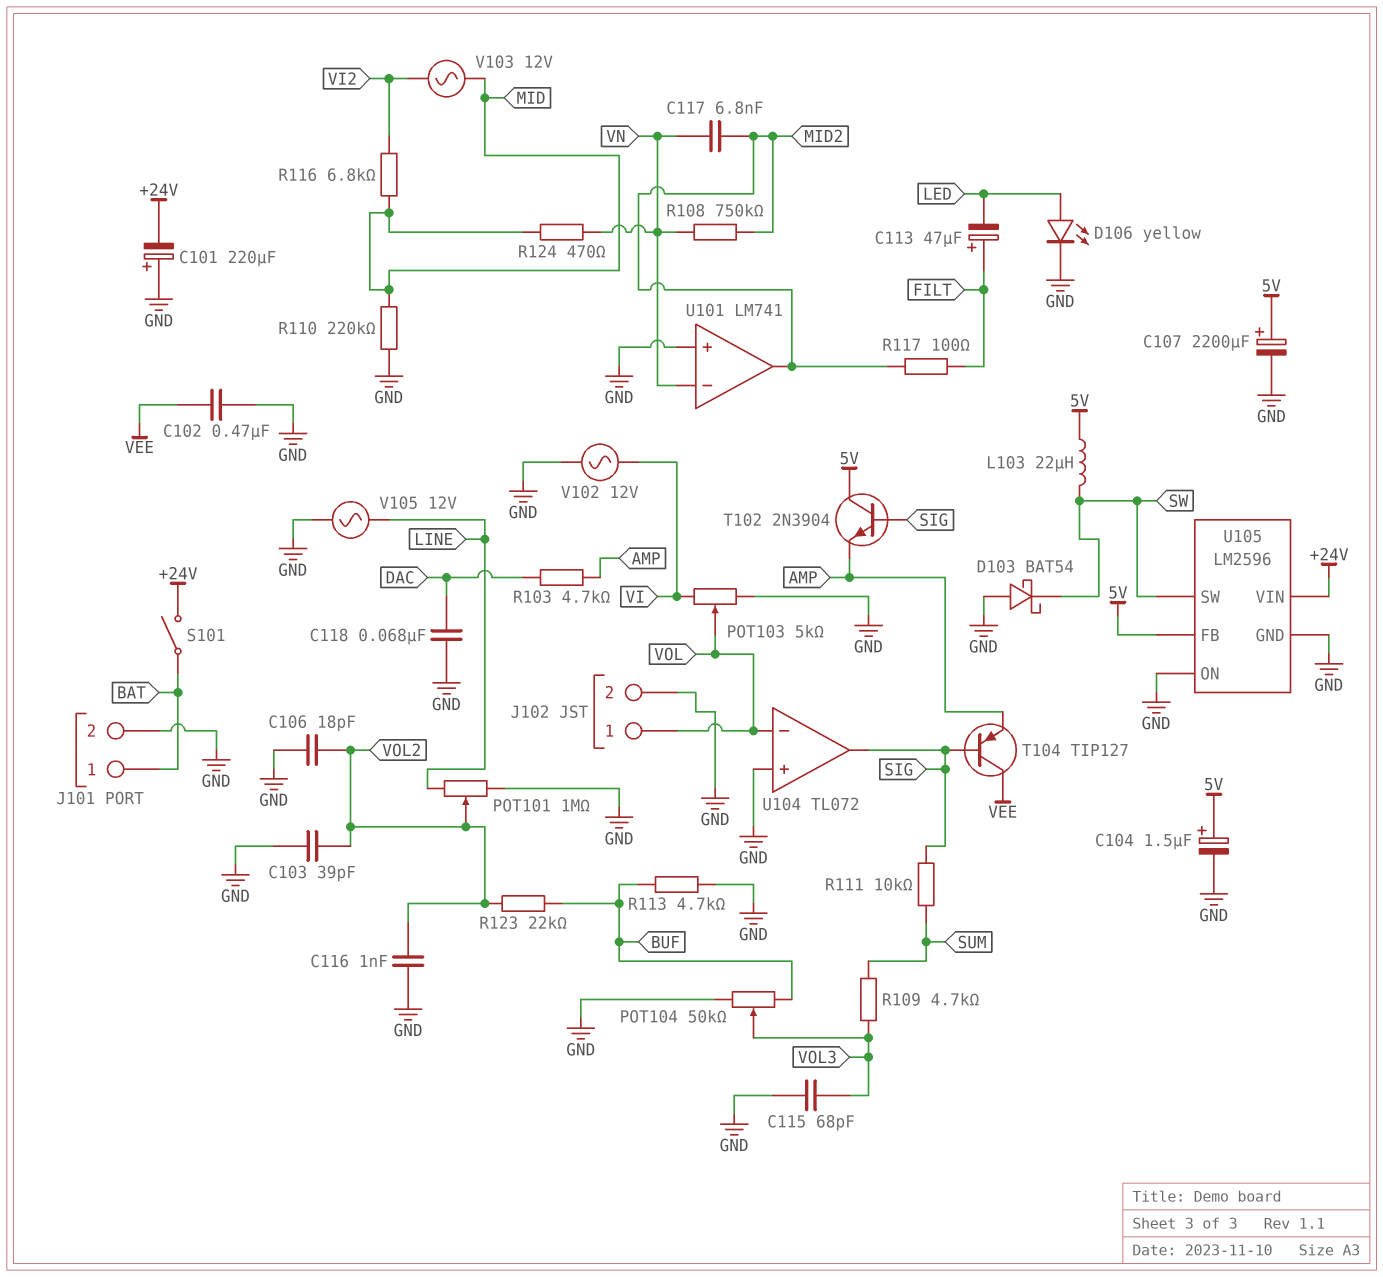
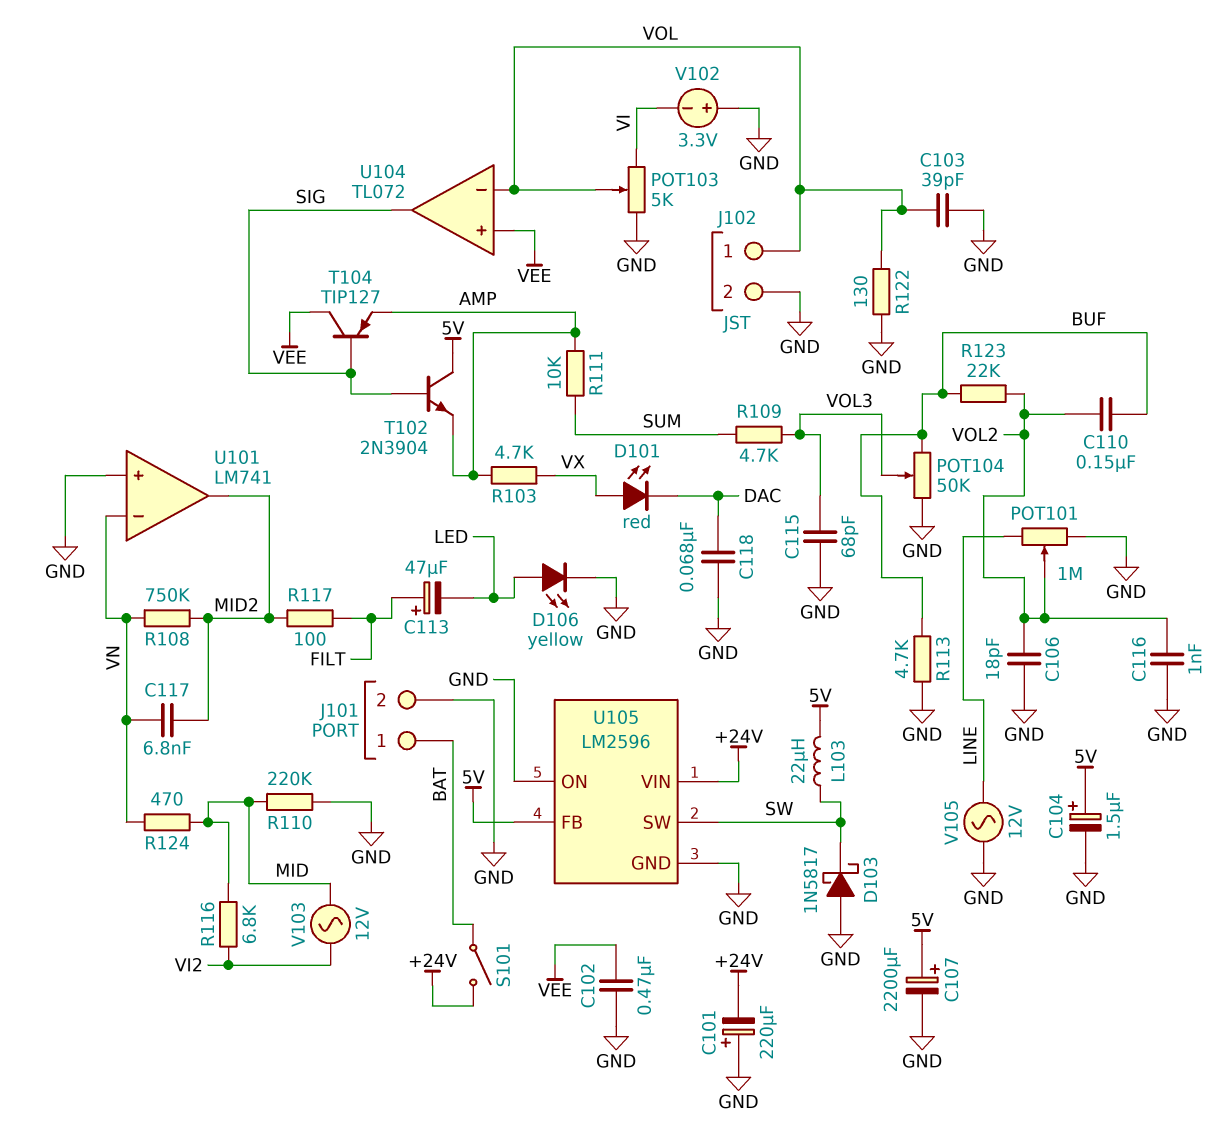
C103: 39pF (GND, VOL2) -> 39pF (GND, VOL)
C110: none -> 150nF (BUF, VOL2)
D101: none -> LED red (A VX, K DAC)
D103: schottky BAT54 (A GND, K SW) -> schottky 1N5817 (A GND, K SW)
R103: 4.7k (AMP, DAC) -> 4.7k (AMP, VX)
R111: 10k (SIG, SUM) -> 10k (AMP, SUM)
R122: none -> 130 (GND, VOL)
U104 pin in+: GND -> VEE
V102: AC 12V (GND, VI) -> 3.3V (plus GND, minus VI)

